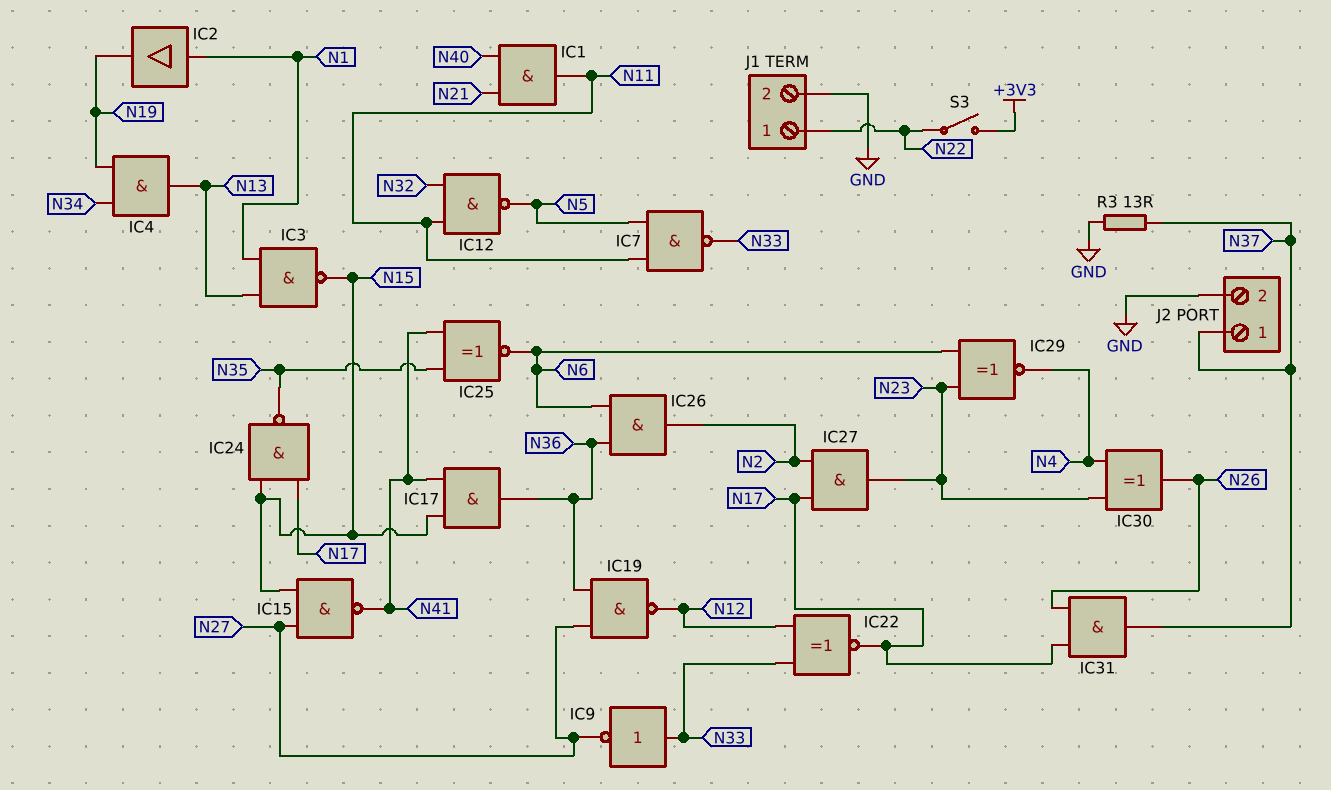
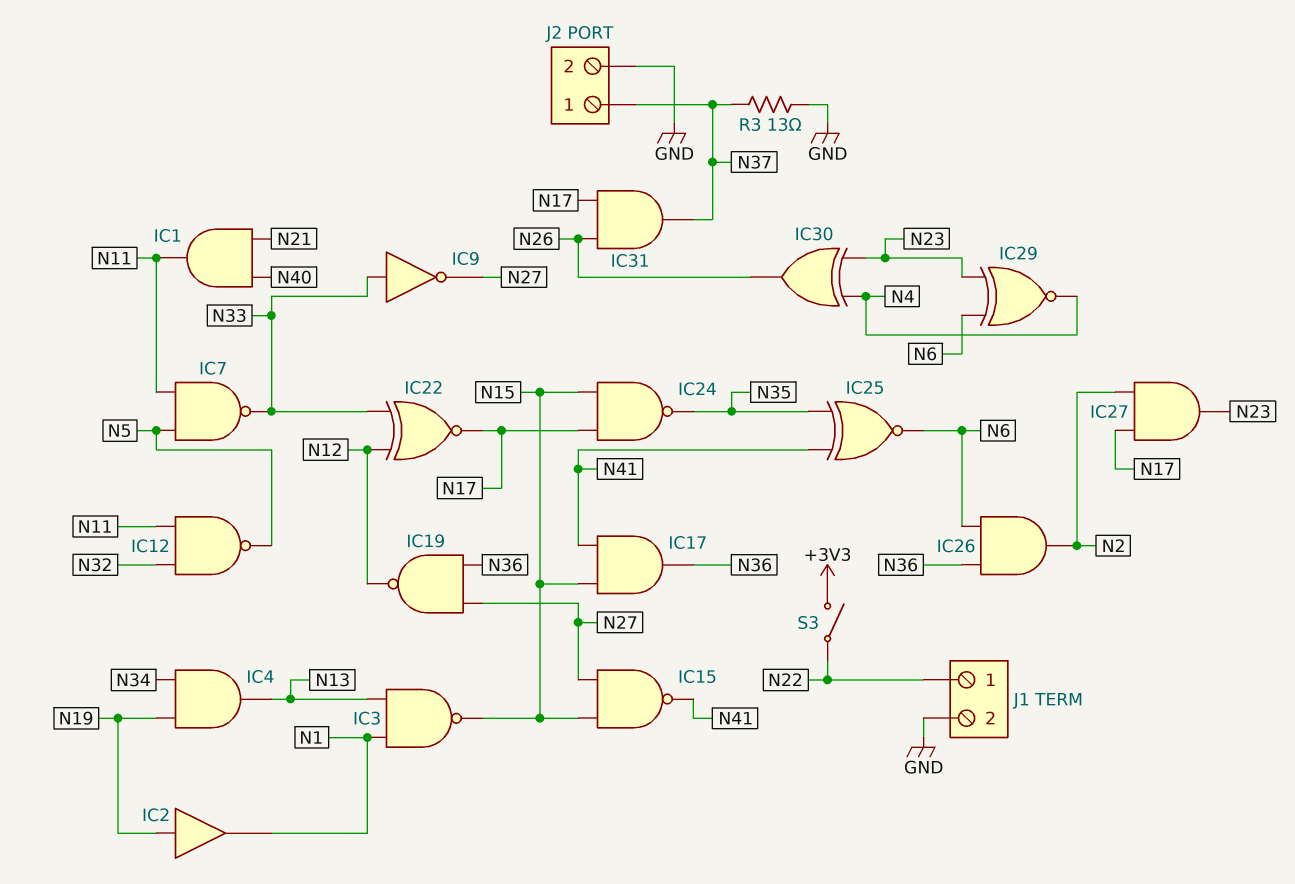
IC2: buffer (in N1, out N19) -> buffer (in N19, out N1)

